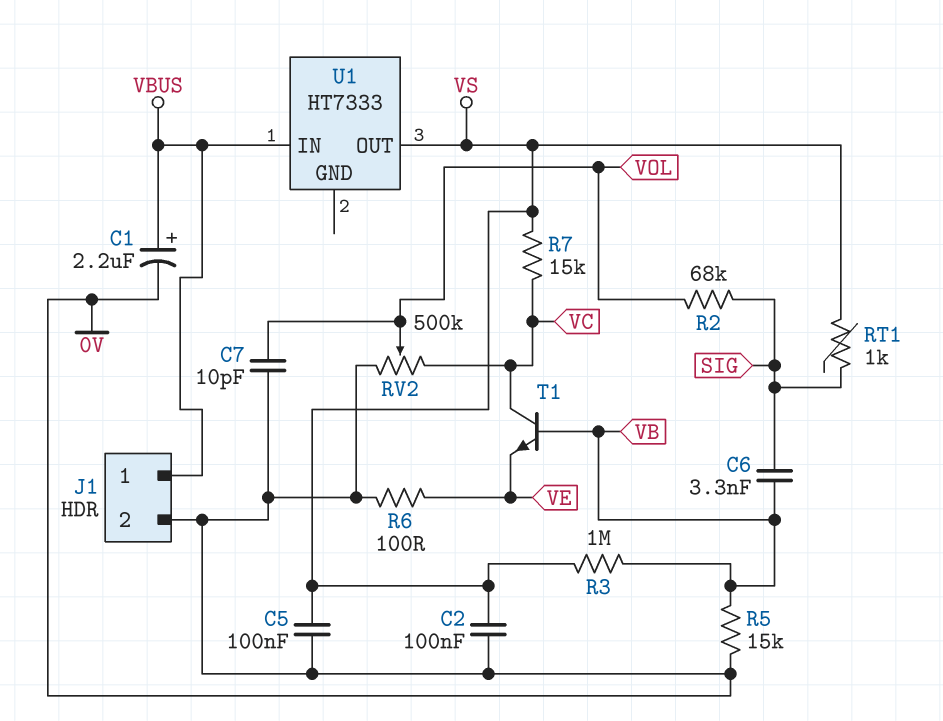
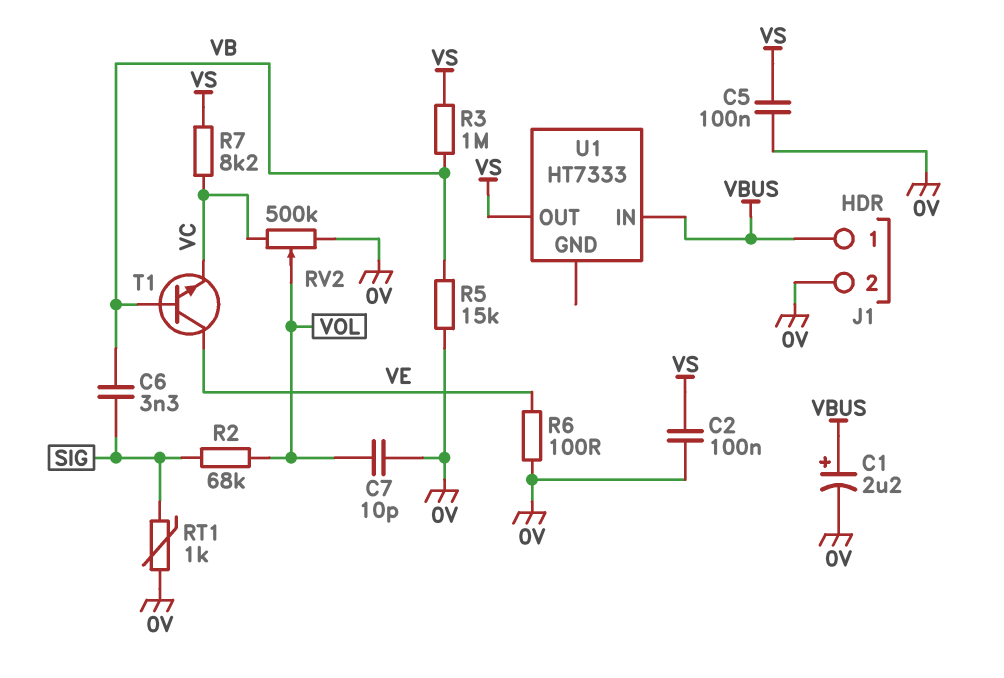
R7: 15k (VC, VS) -> 8.2k (VC, VS)
RT1: 1k (SIG, VS) -> 1k (0V, SIG)
T1: NPN (B VB, C VC, E VE) -> NPN (B VB, C VE, E VC)

